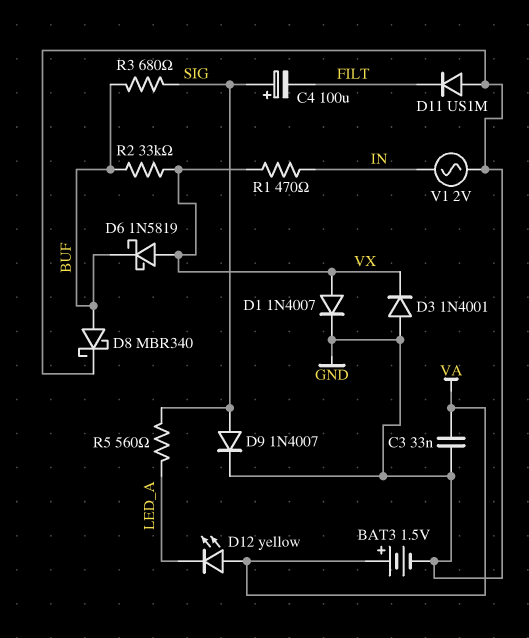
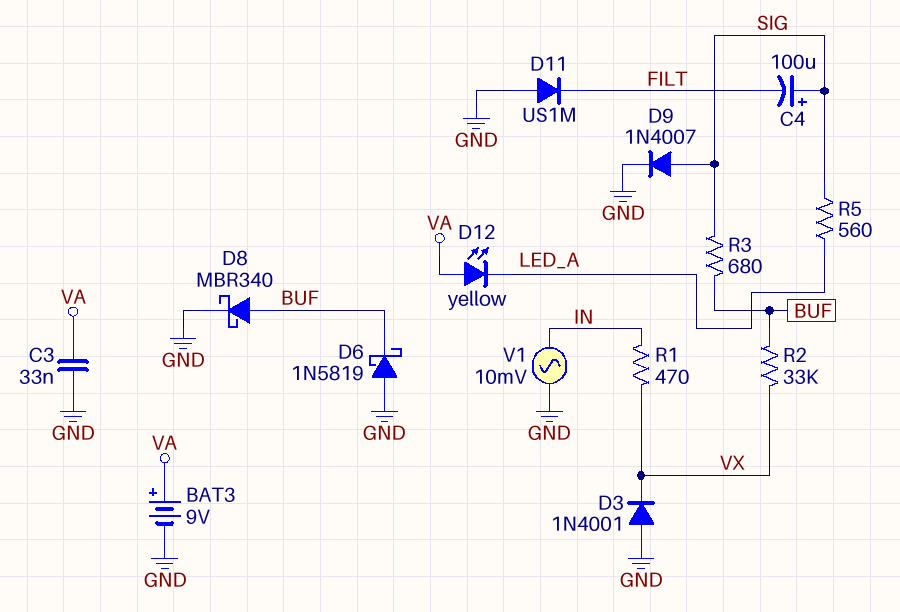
BAT3: 1.5V (plus VA, minus GND) -> 9V (plus VA, minus GND)
D1: diode 1N4007 (A VX, K GND) -> none
D6: schottky 1N5819 (A VX, K BUF) -> schottky 1N5819 (A GND, K BUF)
V1: AC 2V (GND, IN) -> AC 10mV (GND, IN)

